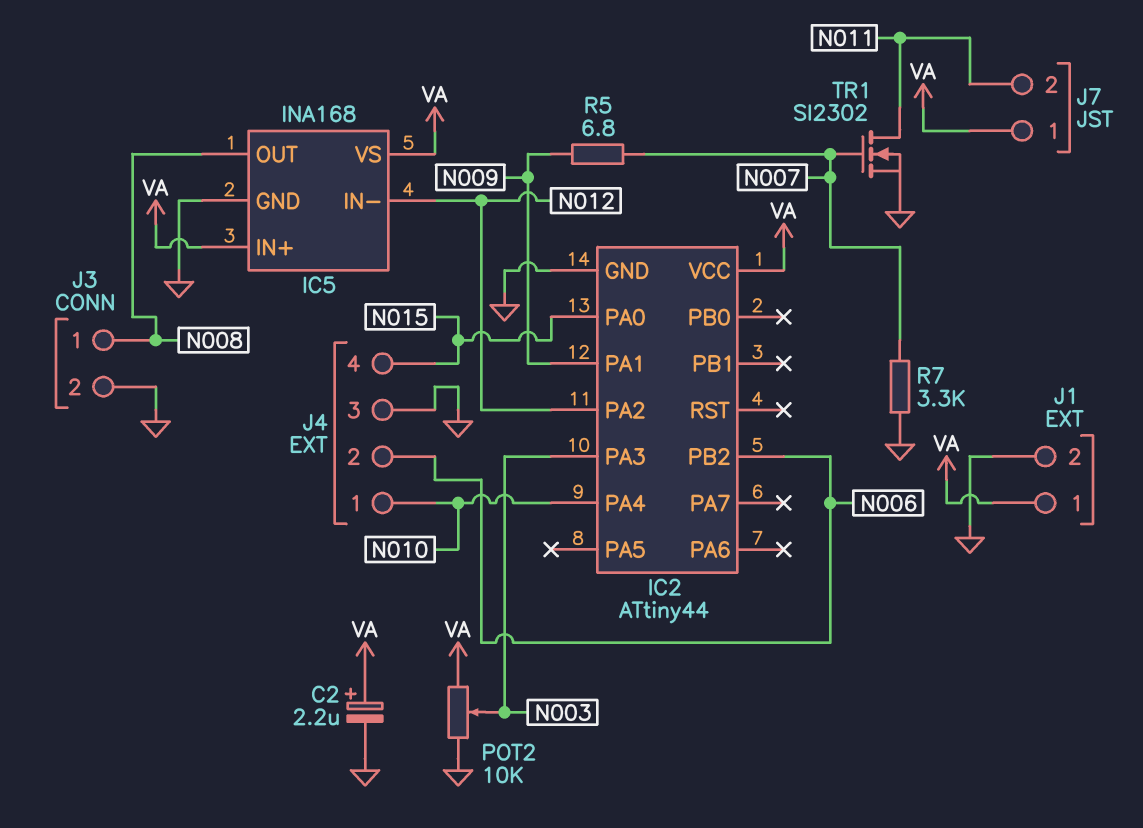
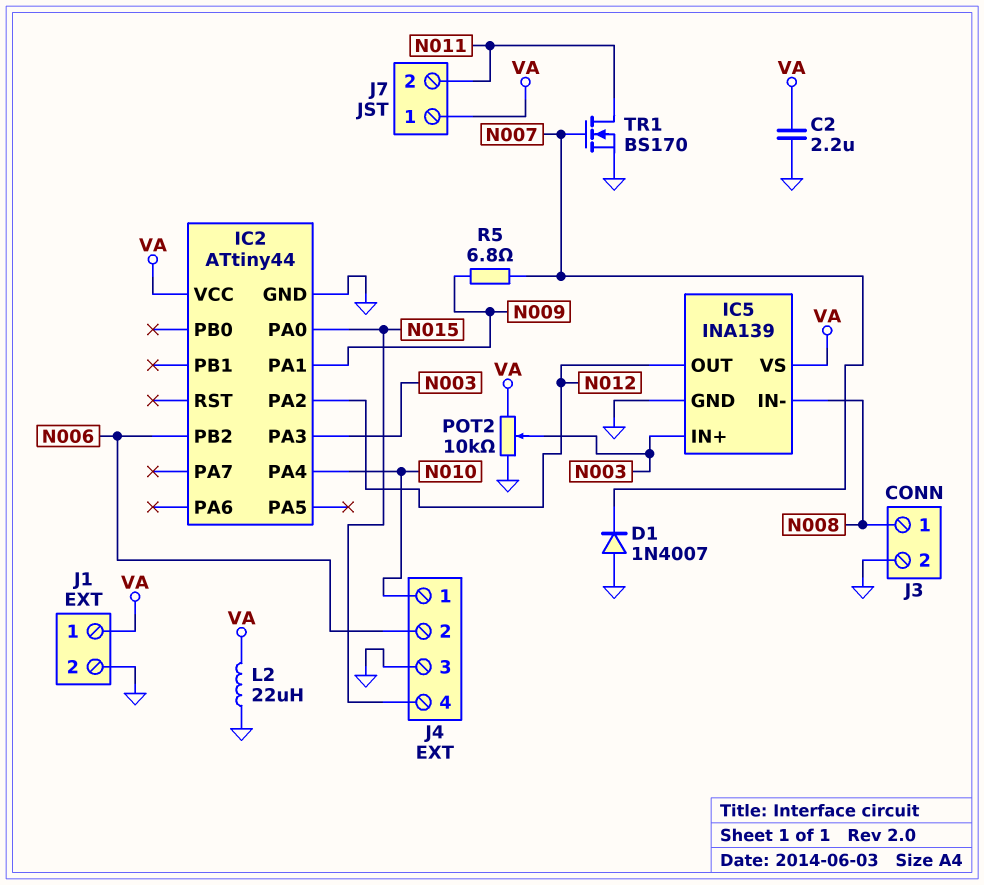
C2: 2.2uF (plus VA, minus GND) -> 2.2uF (GND, VA)
D1: none -> diode 1N4007 (A GND, K N007)
IC5: INA168 -> INA139
IC5 pin IN+: VA -> N003
IC5 pin IN-: N012 -> N008
IC5 pin OUT: N008 -> N012
L2: none -> 22uH (GND, VA)
R7: 3.3k (GND, N007) -> none
TR1: NMOS SI2302 (G N007, D N011, S GND) -> NMOS BS170 (G N007, D N011, S GND)

